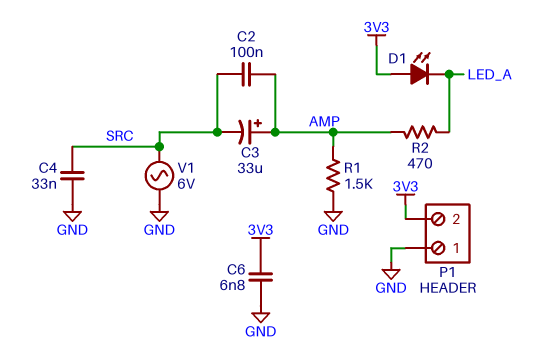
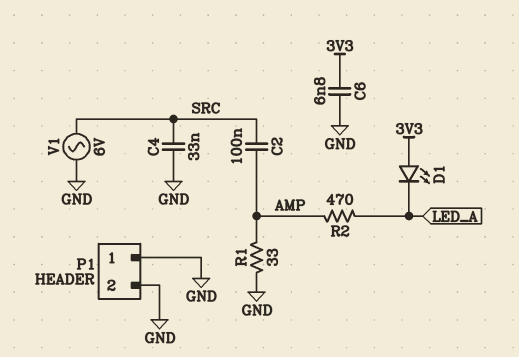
C3: 33uF (plus AMP, minus SRC) -> none
P1 pin 2: 3V3 -> GND
R1: 1.5k (AMP, GND) -> 33 (AMP, GND)

